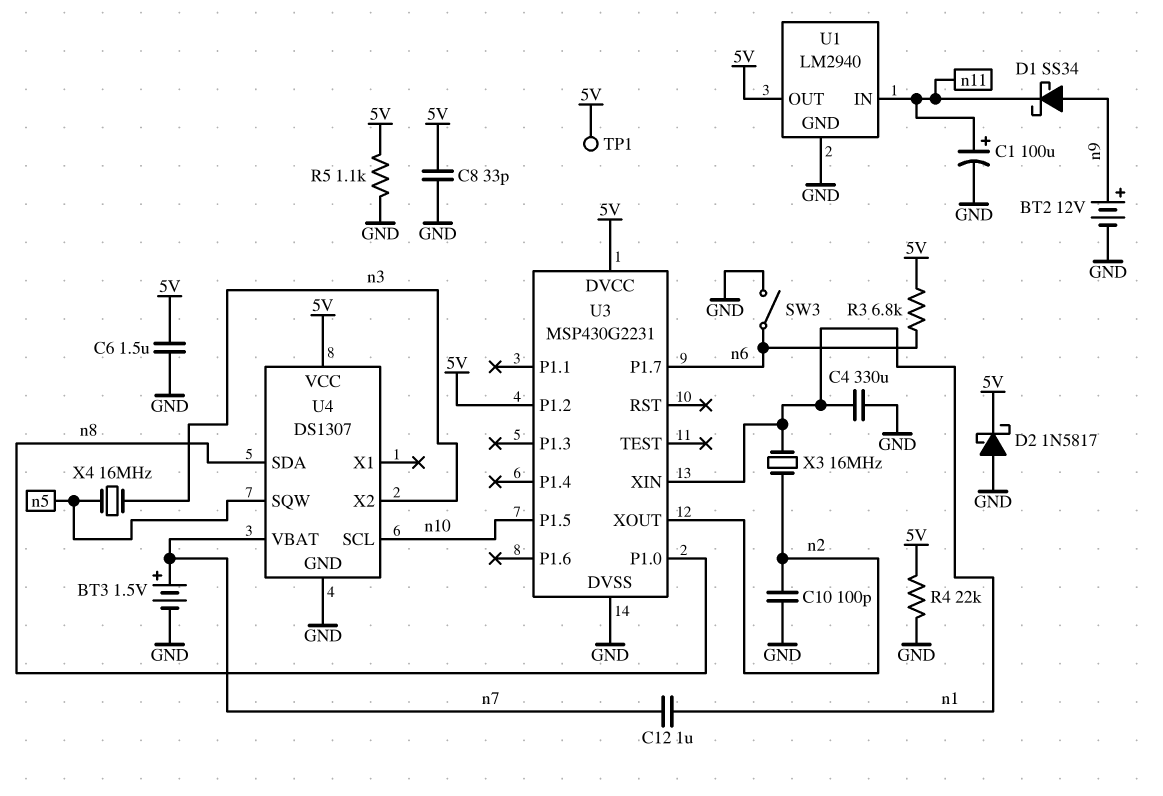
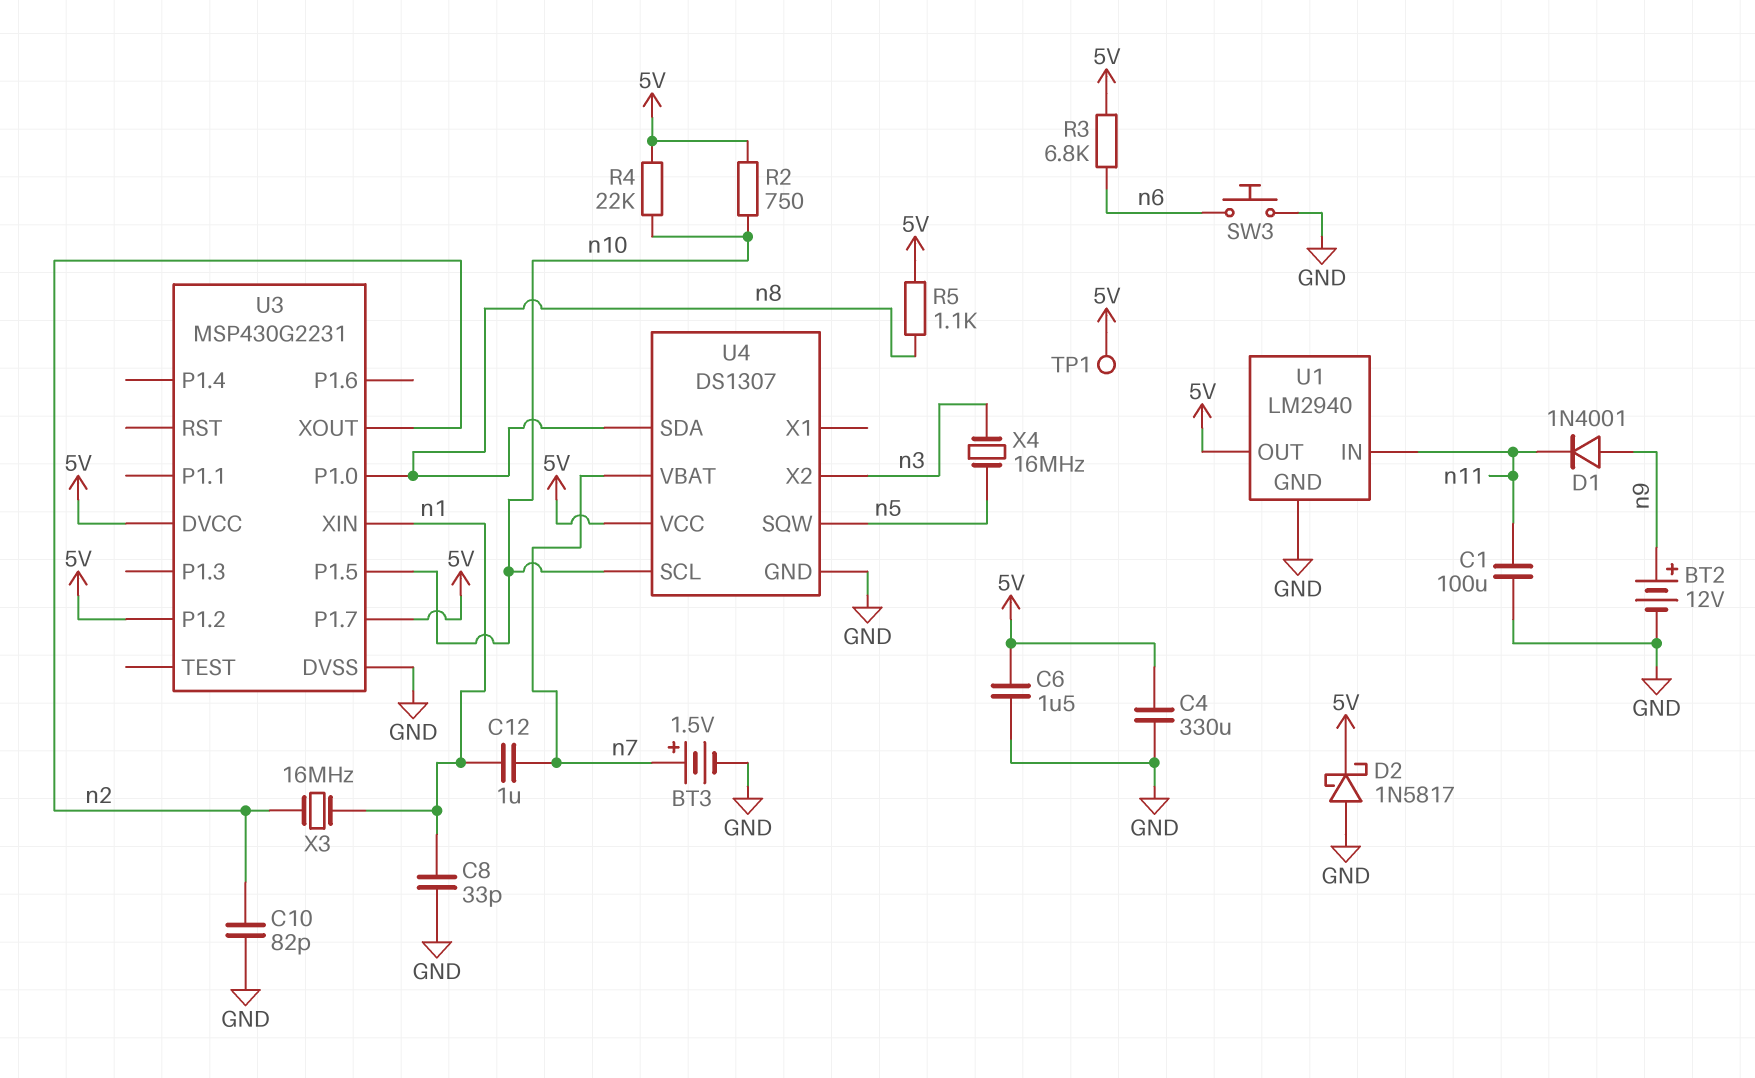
C1: 100uF (plus n11, minus GND) -> 100uF (GND, n11)
C4: 330uF (GND, n1) -> 330uF (5V, GND)
C8: 33pF (5V, GND) -> 33pF (GND, n1)
C10: 100pF (GND, n2) -> 82pF (GND, n2)
D1: schottky SS34 (A n9, K n11) -> diode 1N4001 (A n9, K n11)
R2: none -> 750 (5V, n10)
R4: 22k (5V, GND) -> 22k (5V, n10)
R5: 1.1k (5V, GND) -> 1.1k (5V, n8)
SW3: switch (GND, n6) -> button (GND, n6)
U3 pin P1.7: n6 -> 5V

